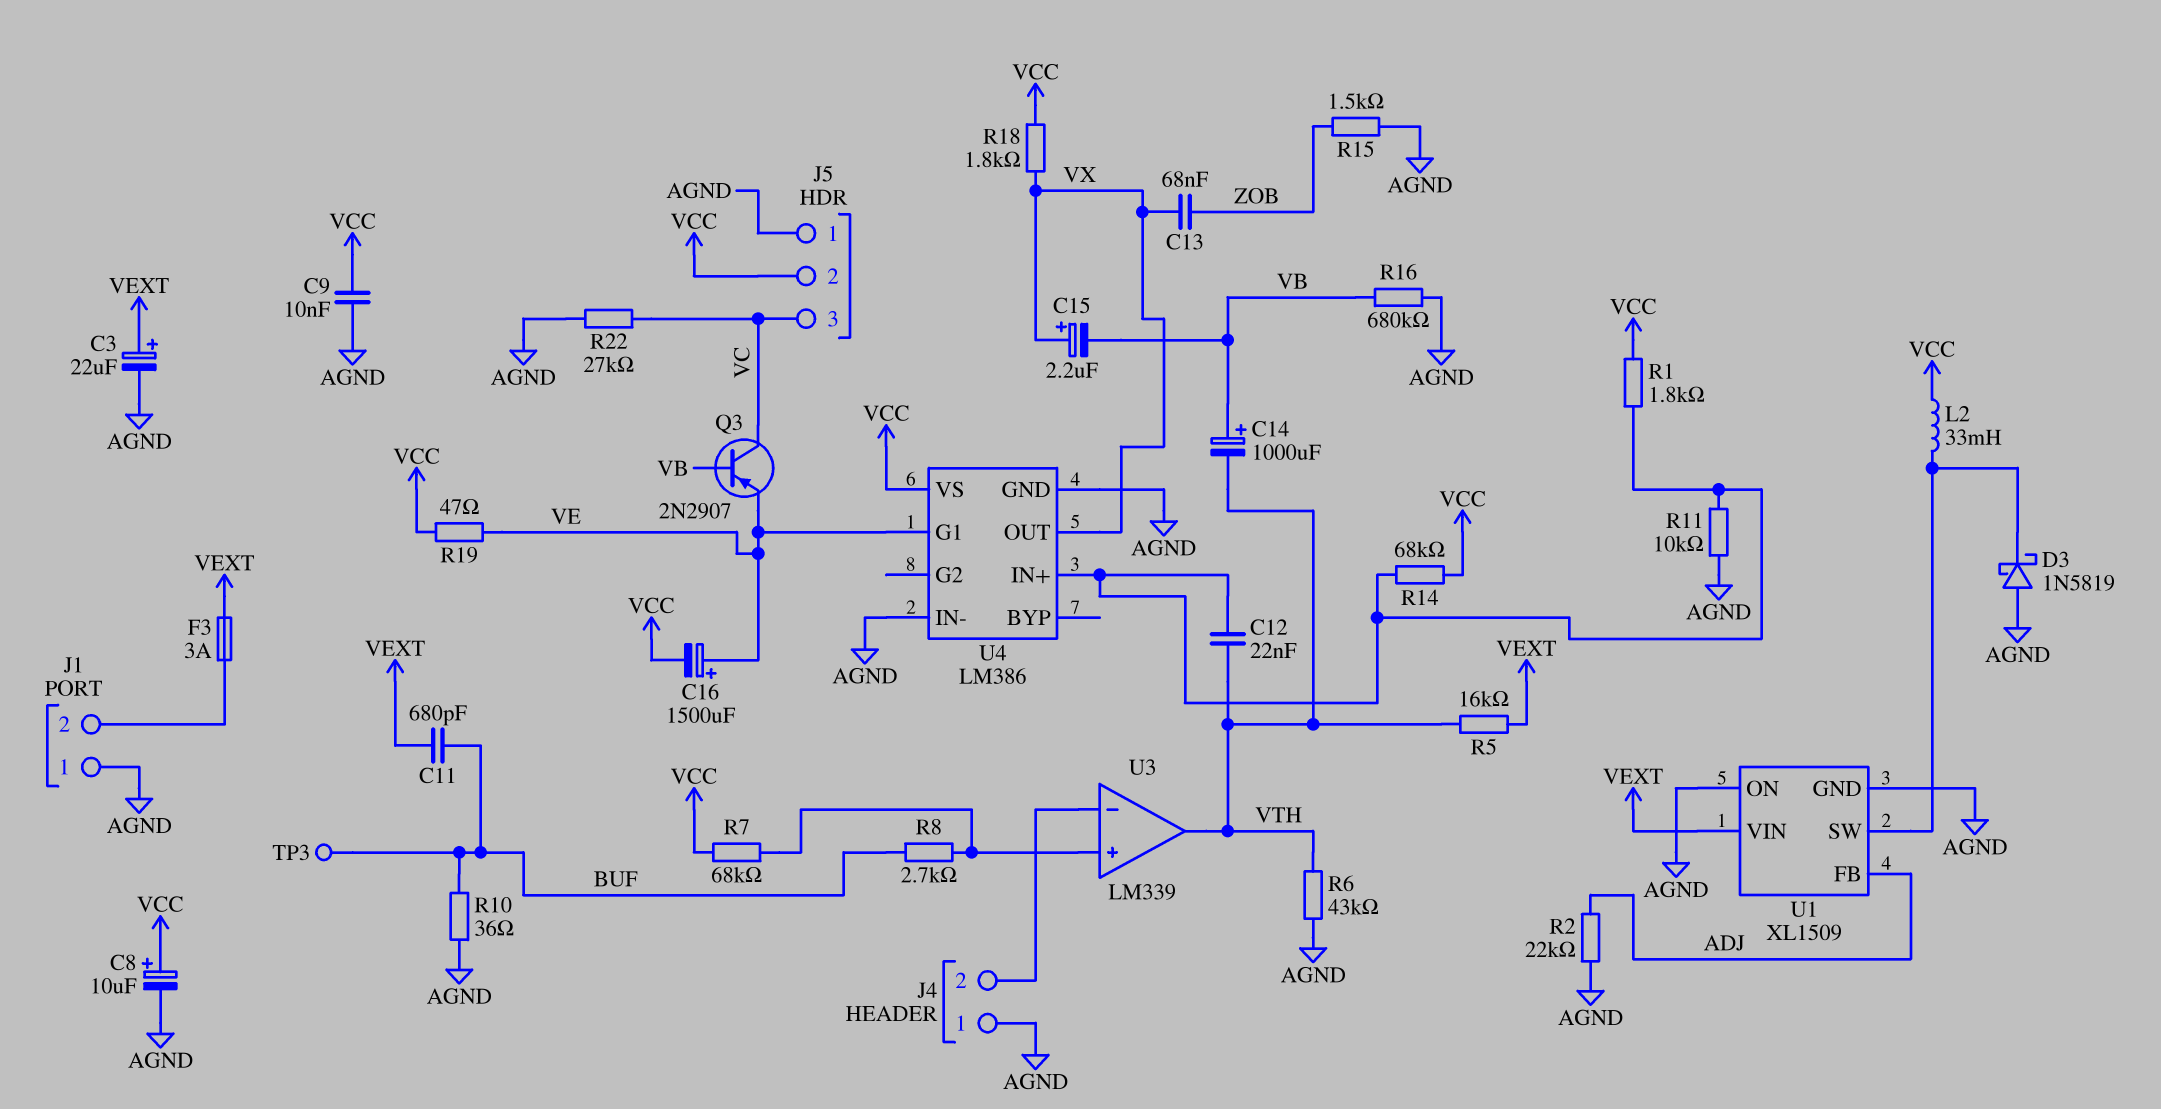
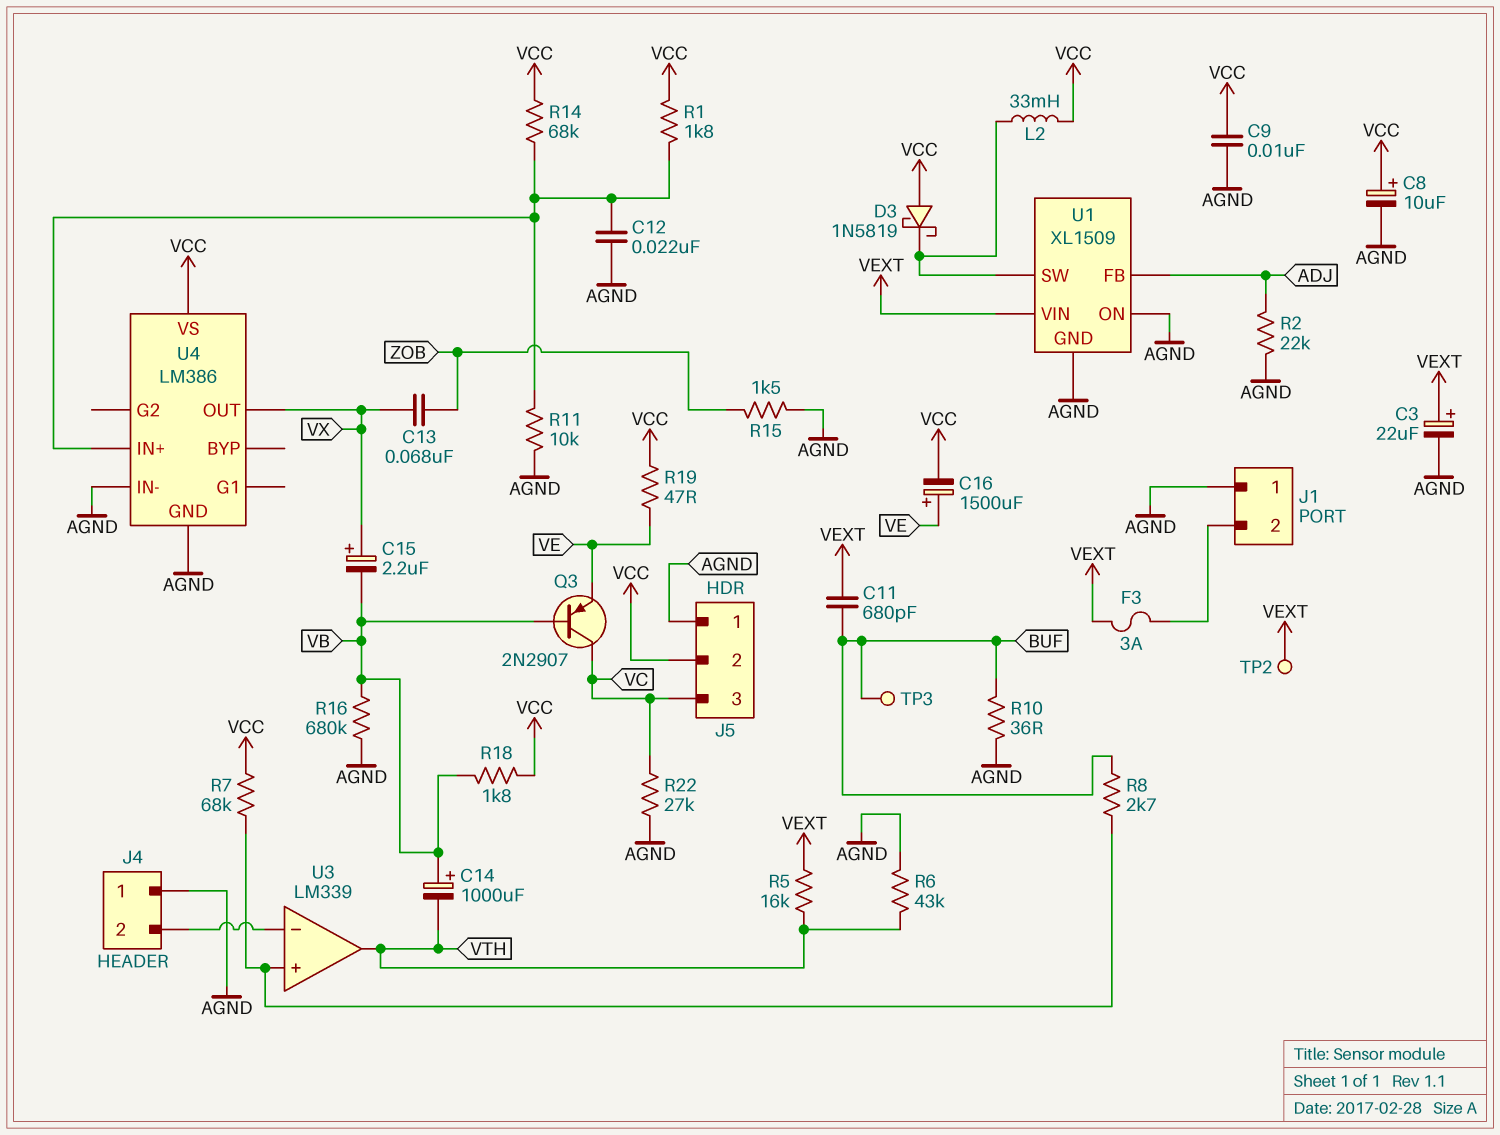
C12: 22nF (U4/IN+, VTH) -> 22nF (AGND, U4/IN+)
D3: schottky 1N5819 (A AGND, K U1/SW) -> schottky 1N5819 (A VCC, K U1/SW)
R18: 1.8k (VCC, VX) -> 1.8k (VB, VCC)
TP2: none -> test point (VEXT)
U4 pin G1: VE -> none

